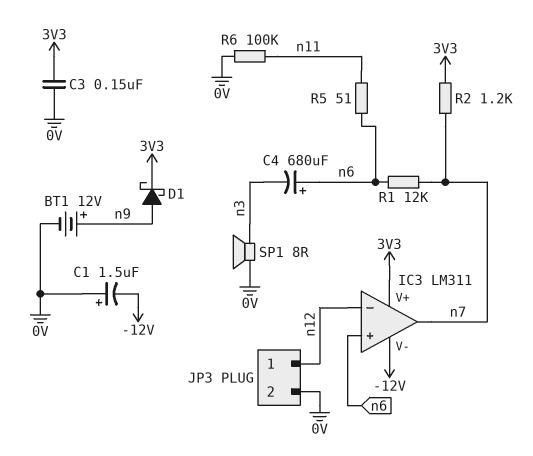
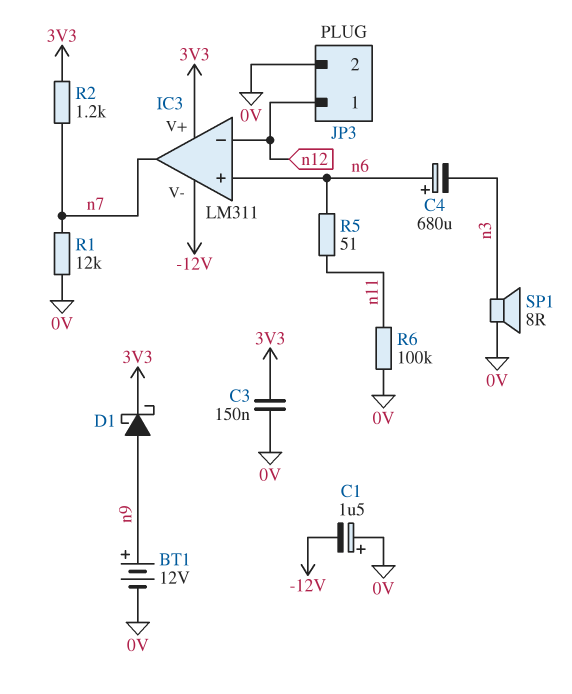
R1: 12k (n6, n7) -> 12k (0V, n7)

